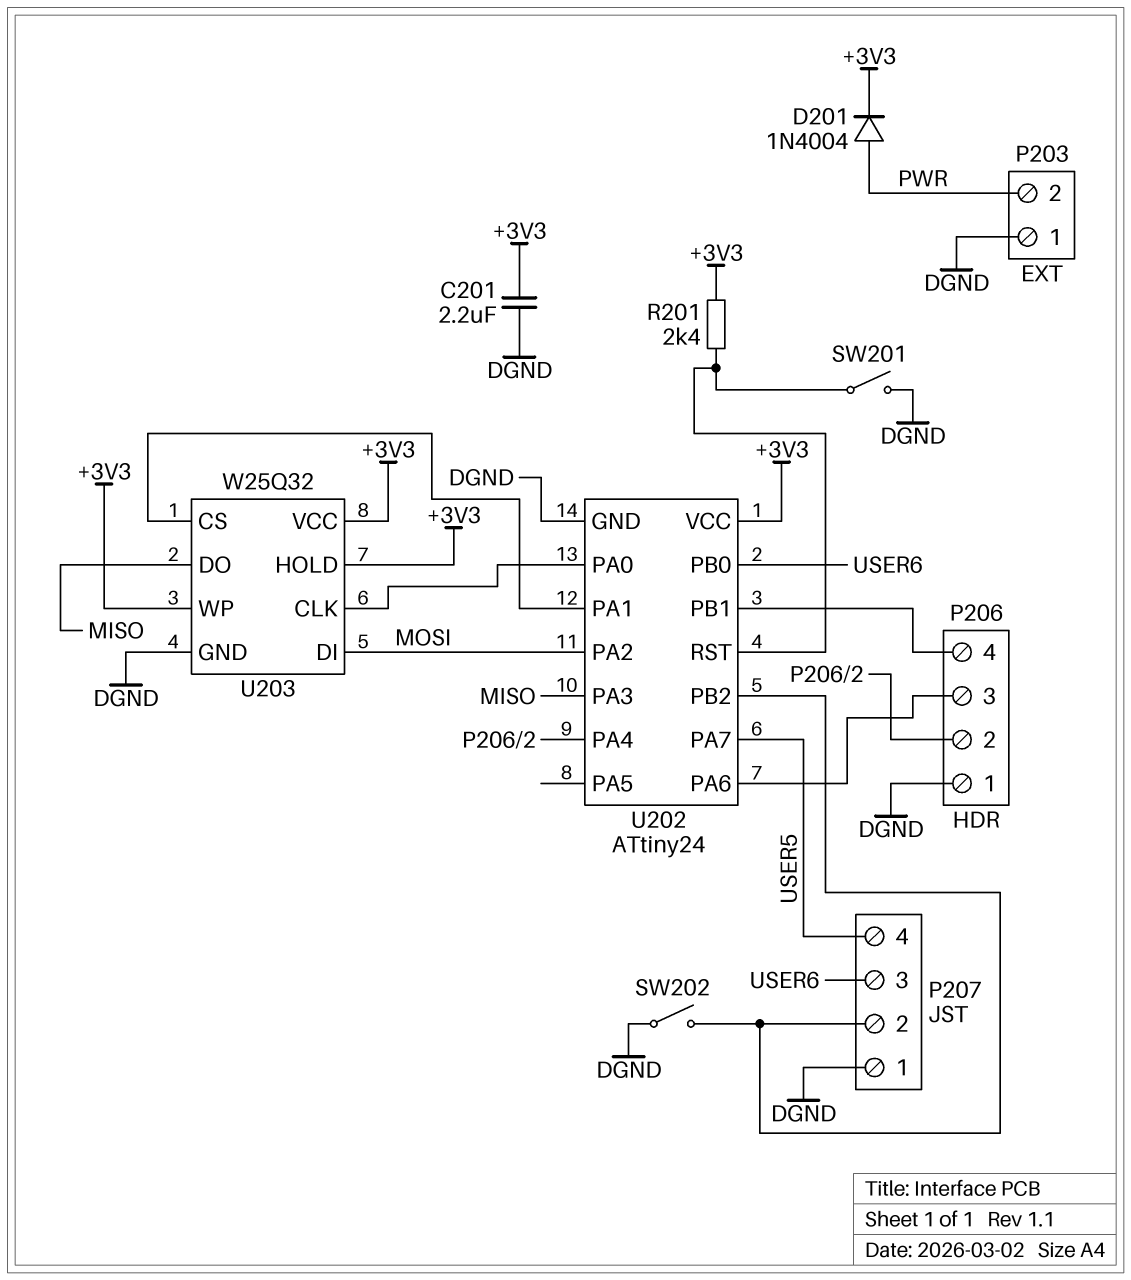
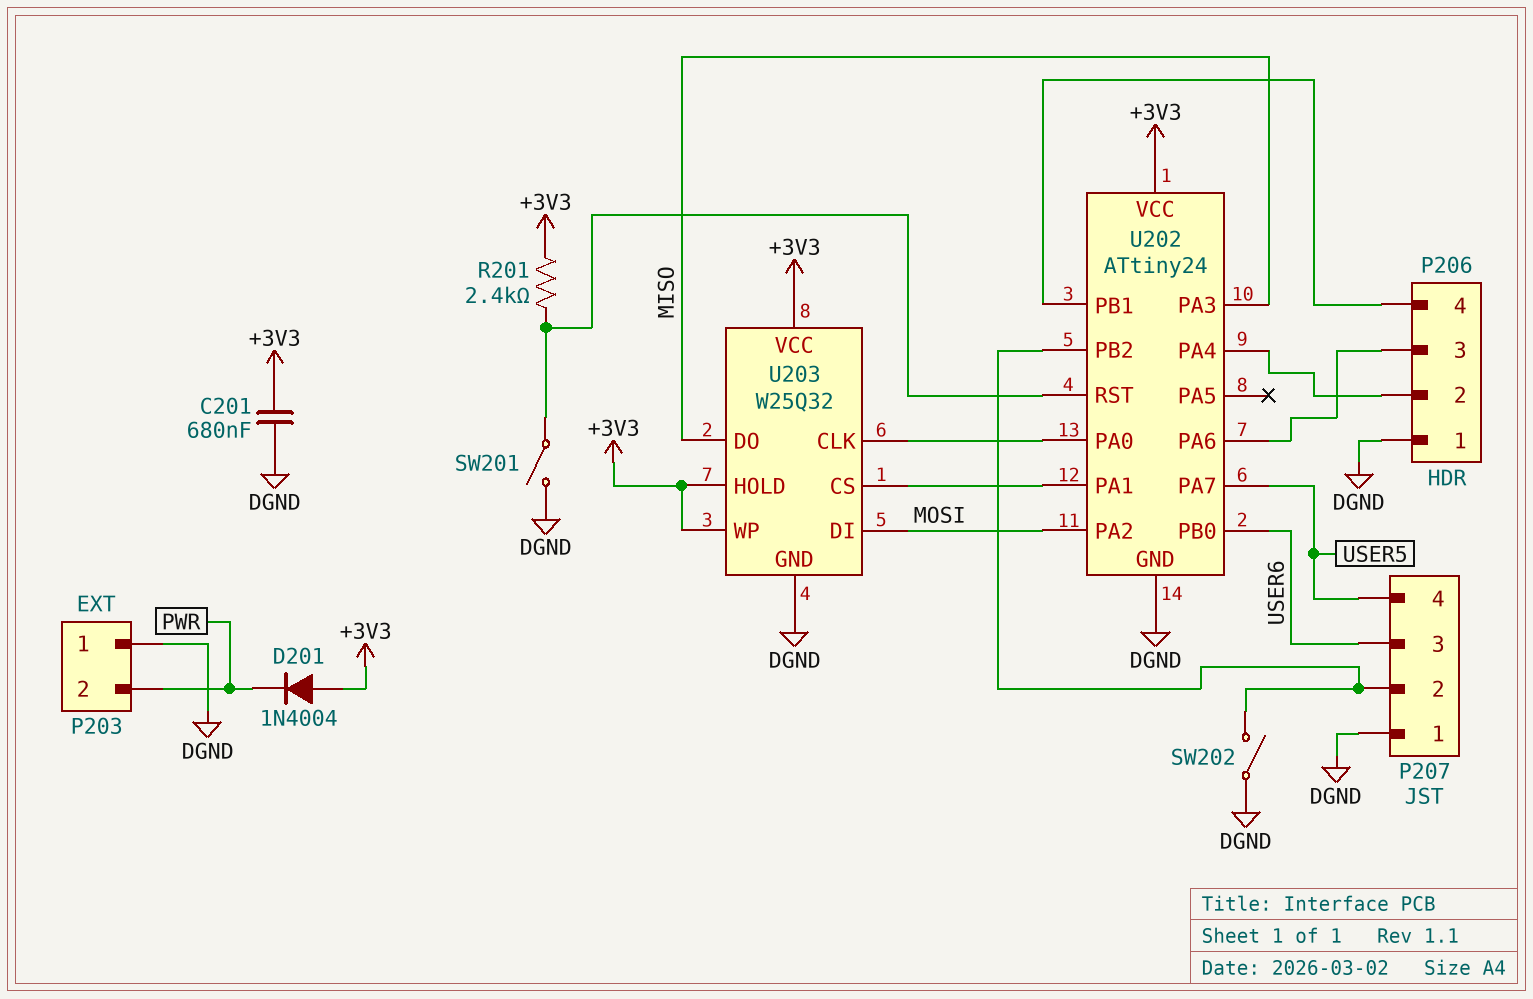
C201: 2.2uF (+3V3, DGND) -> 680nF (+3V3, DGND)
D201: diode 1N4004 (A PWR, K +3V3) -> diode 1N4004 (A +3V3, K PWR)

